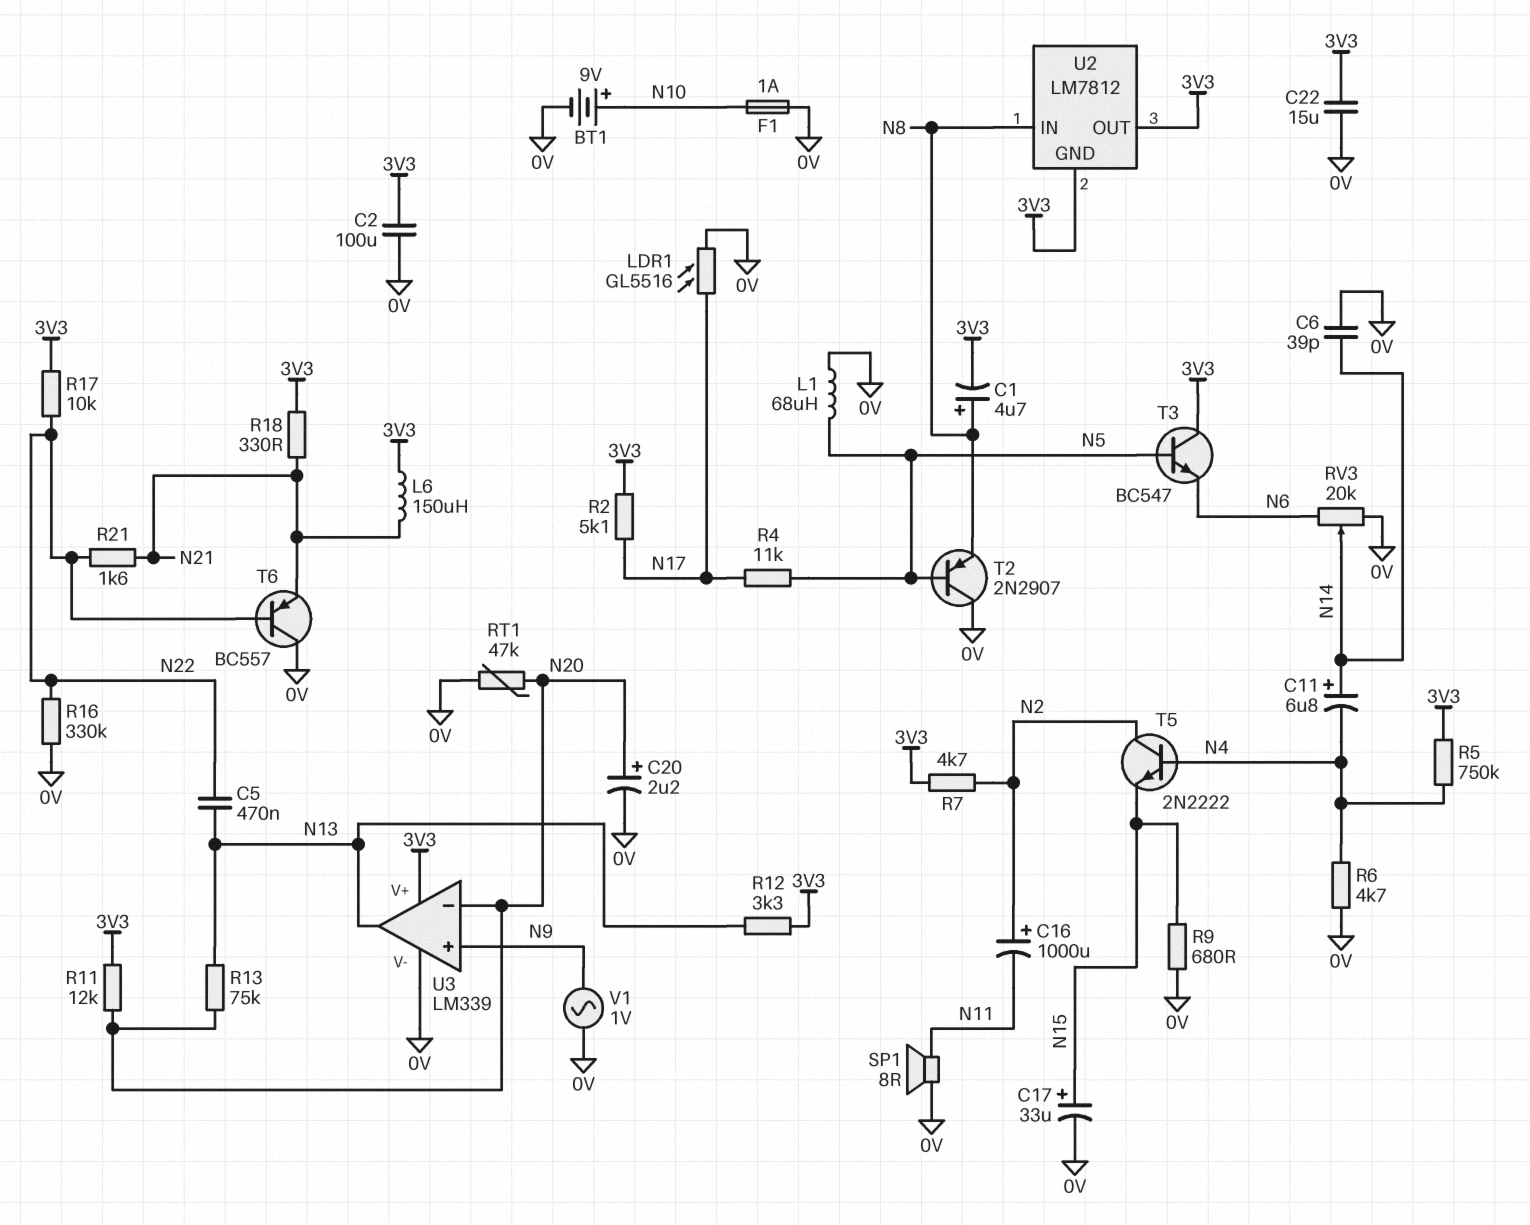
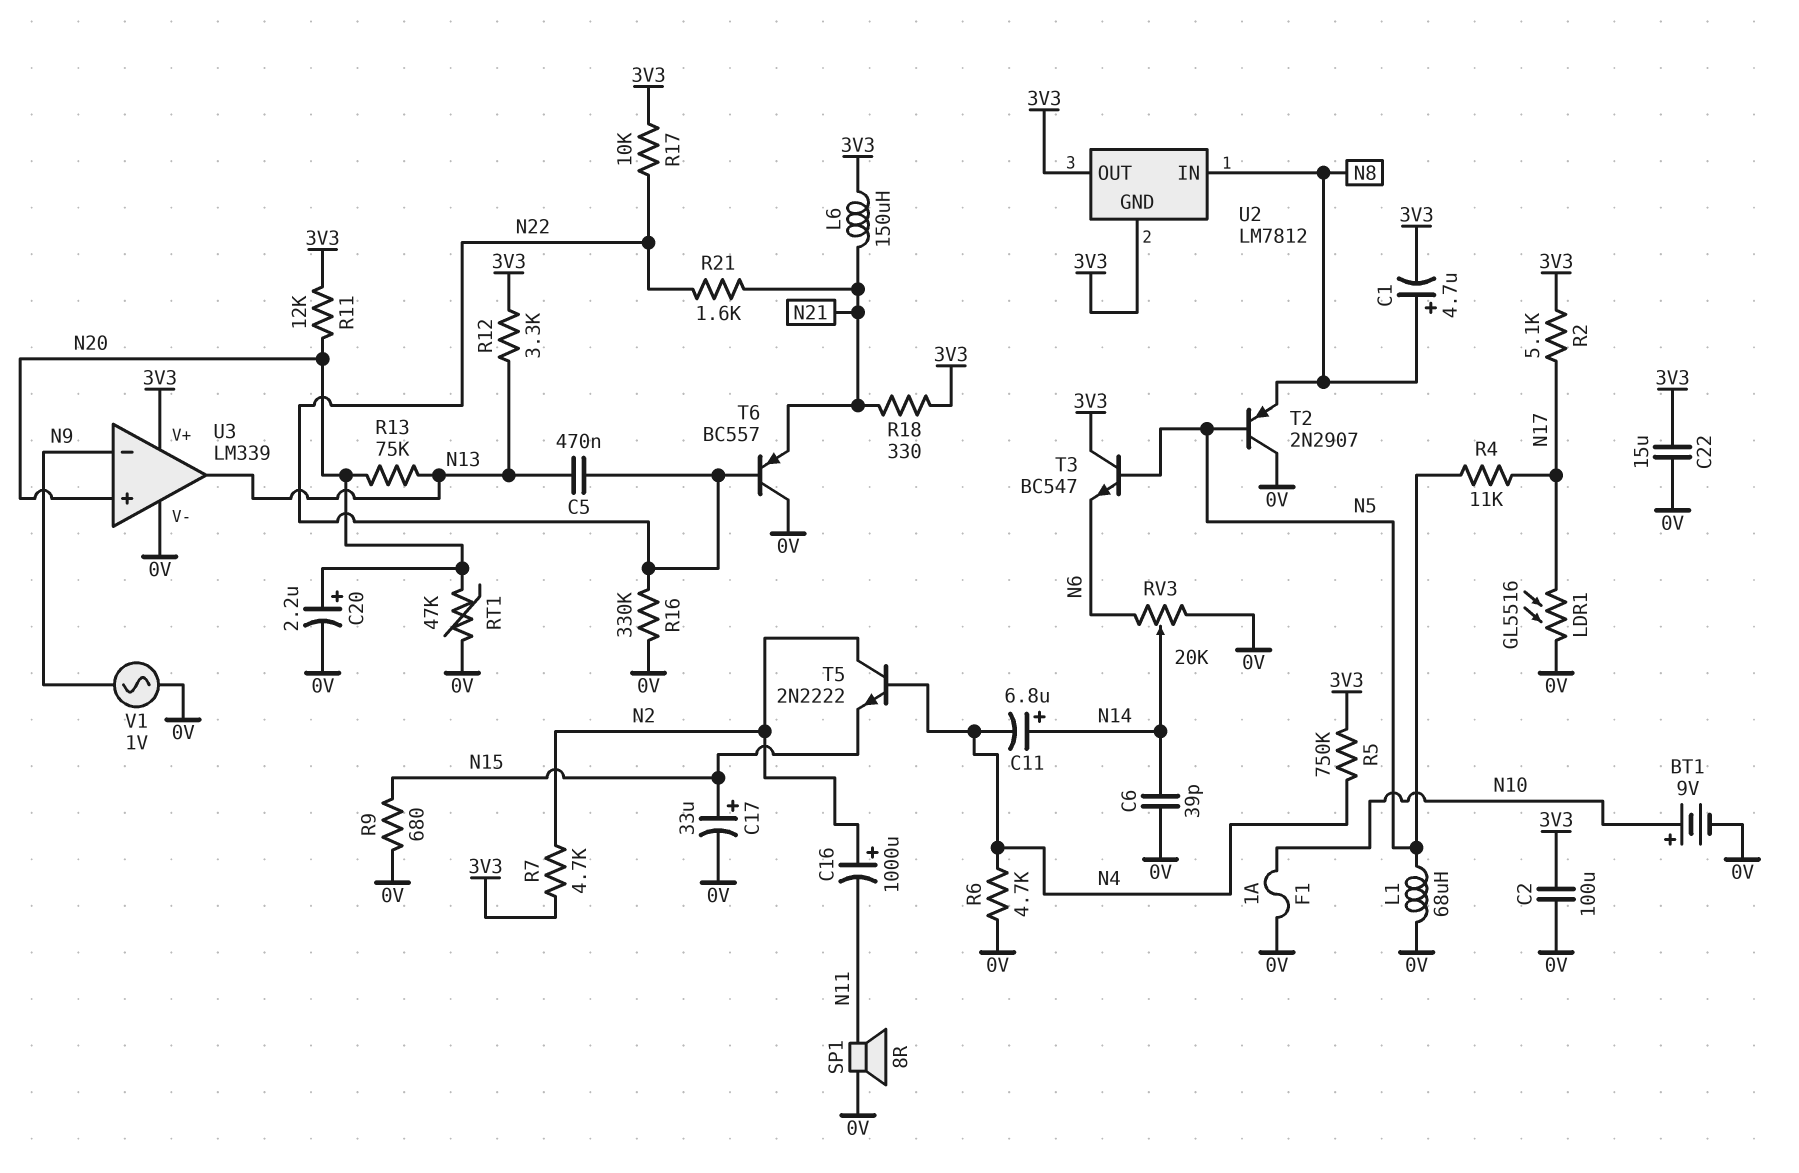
U3 pin in+: N9 -> N20
U3 pin in-: N20 -> N9

